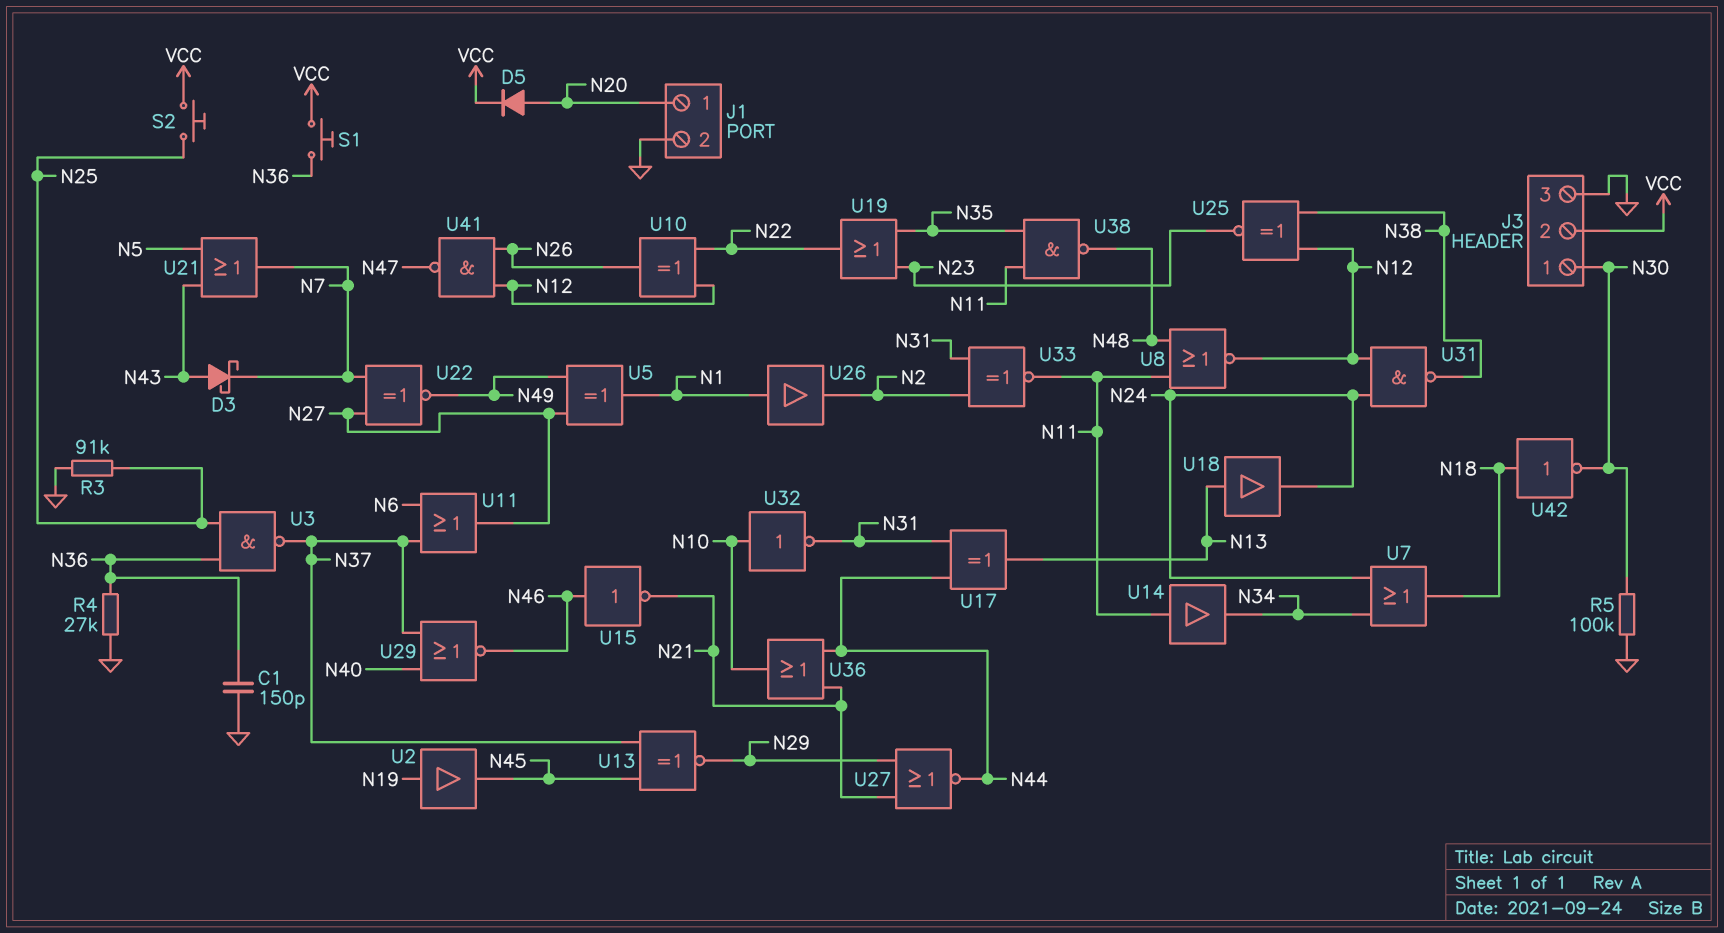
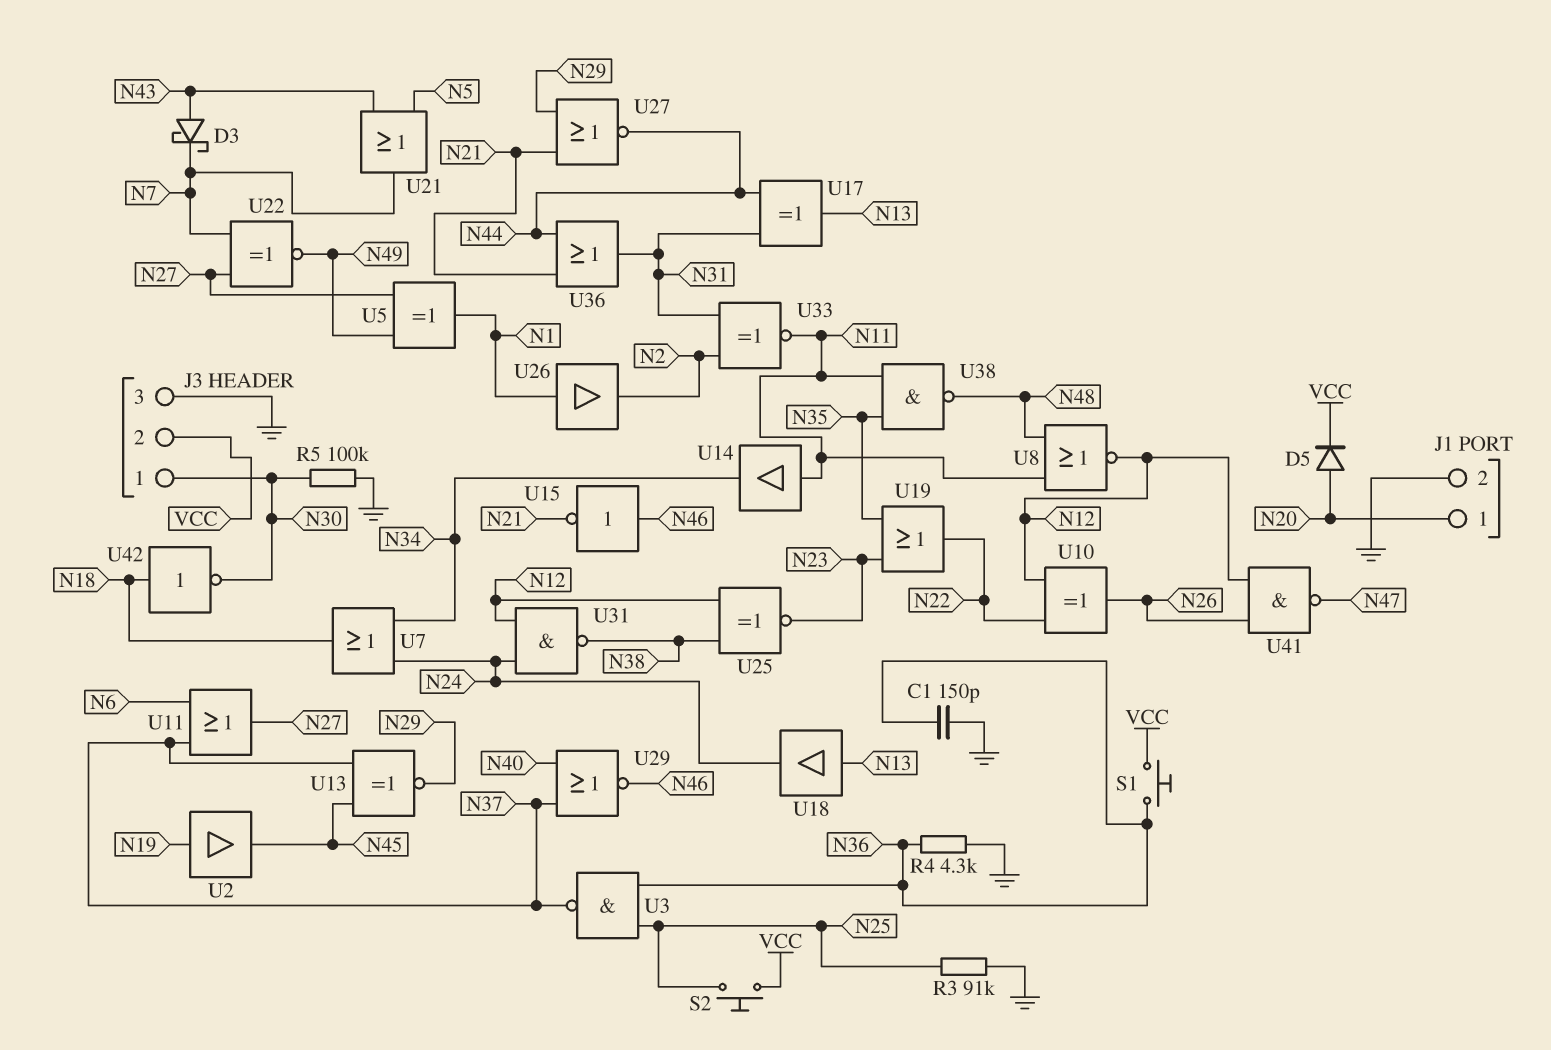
R4: 27k (GND, N36) -> 4.3k (GND, N36)
U32: NOT (in N10, out N31) -> none
U36: OR (in N21, in N44, out N10) -> OR (in N21, in N44, out N31)

